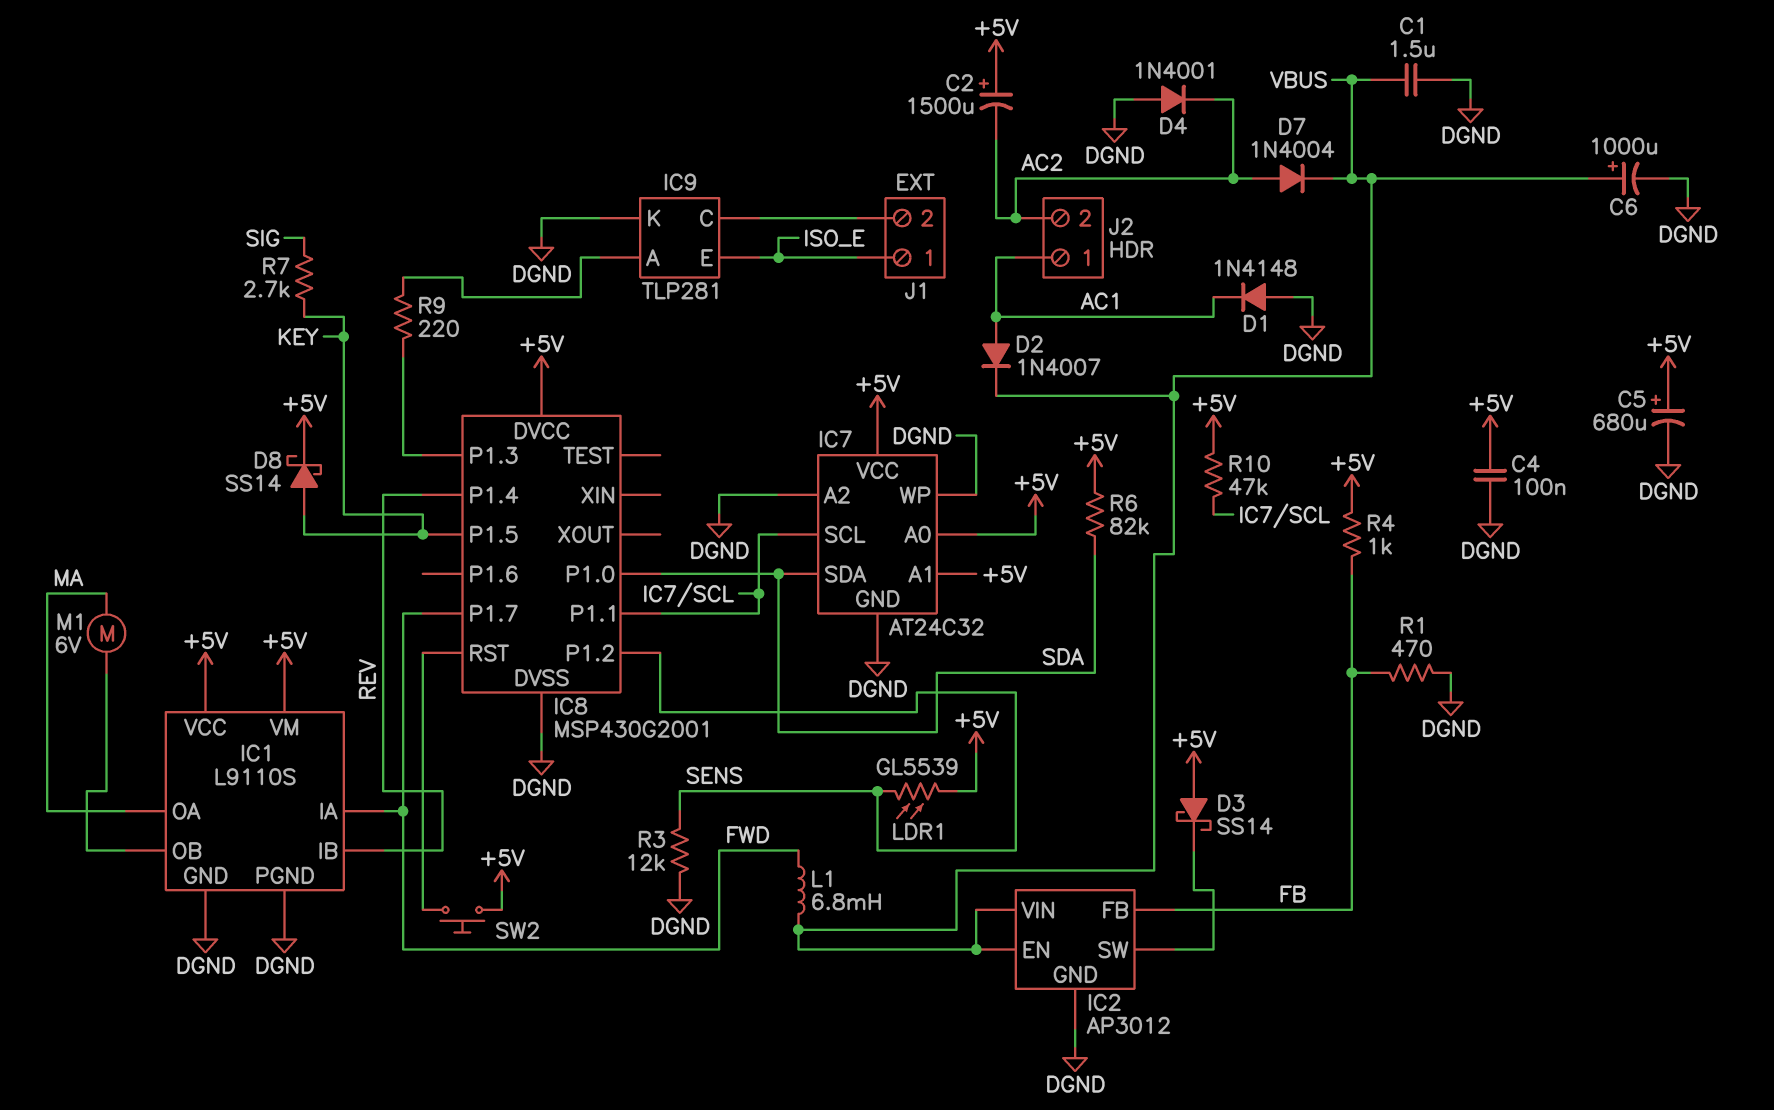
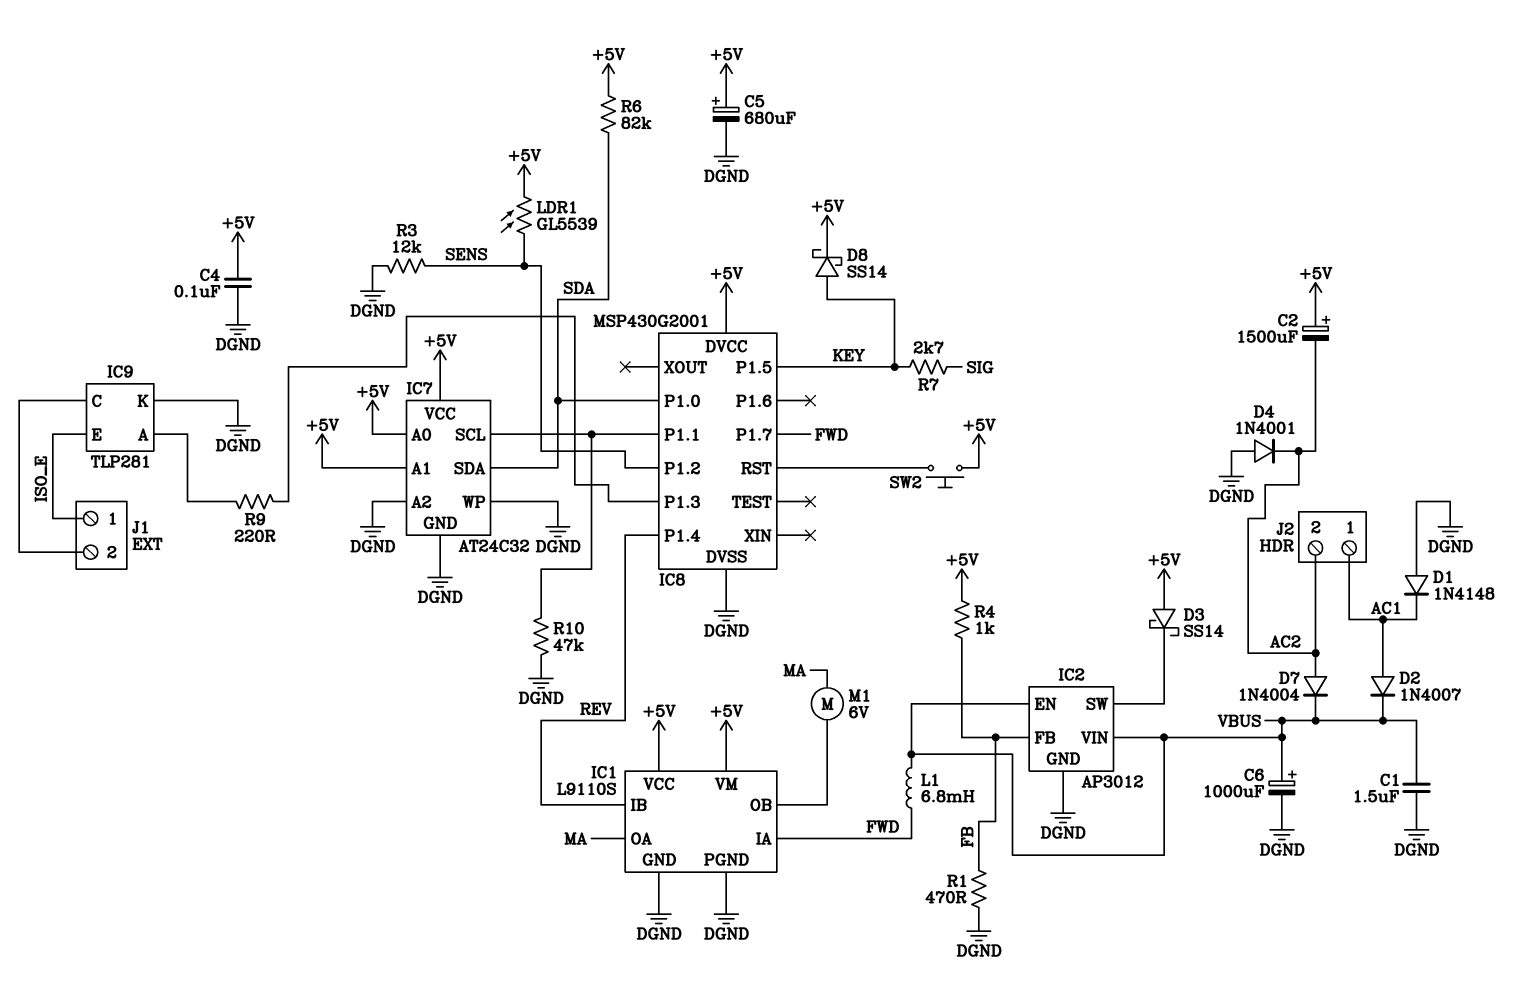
R10: 47k (+5V, IC7/SCL) -> 47k (DGND, IC7/SCL)

